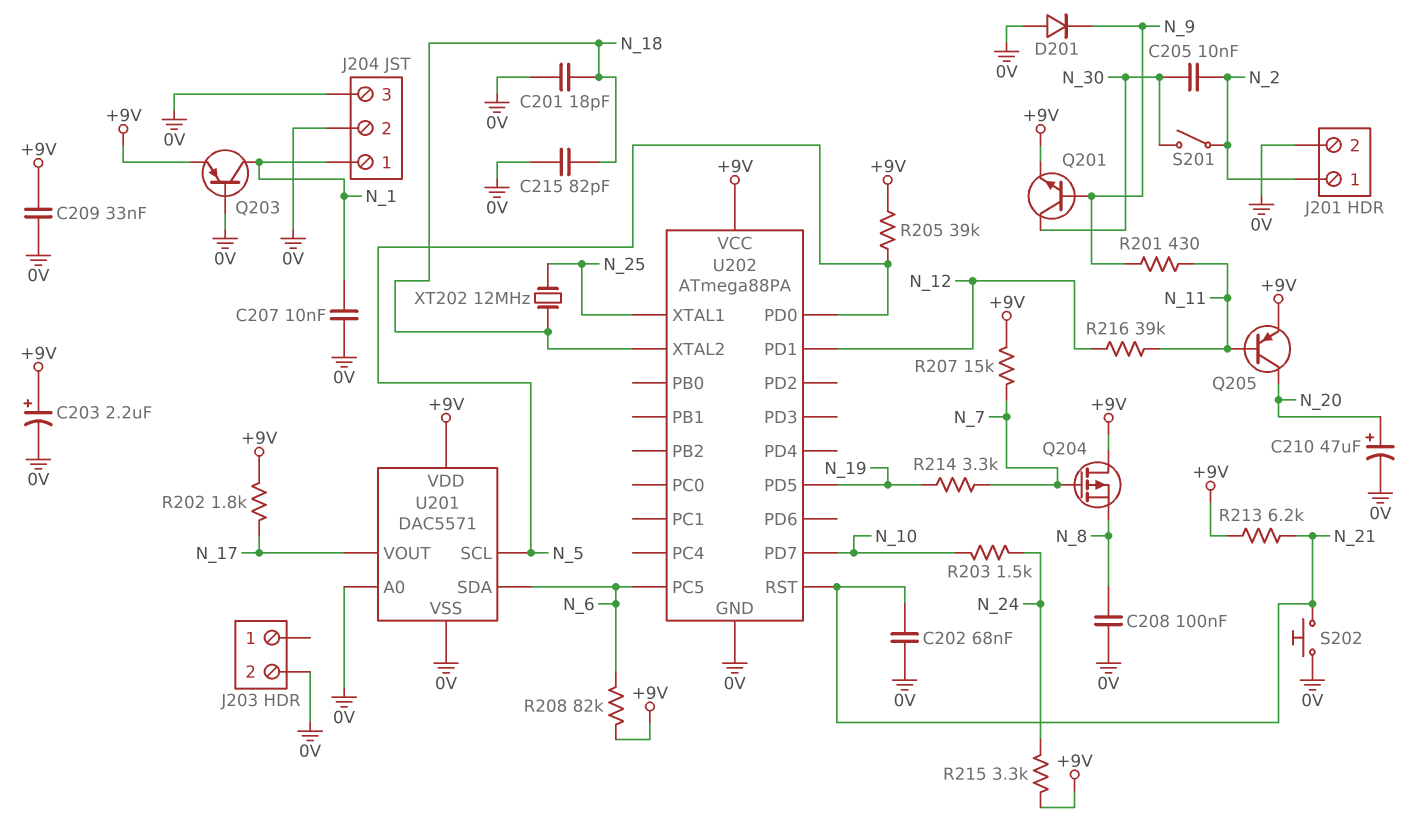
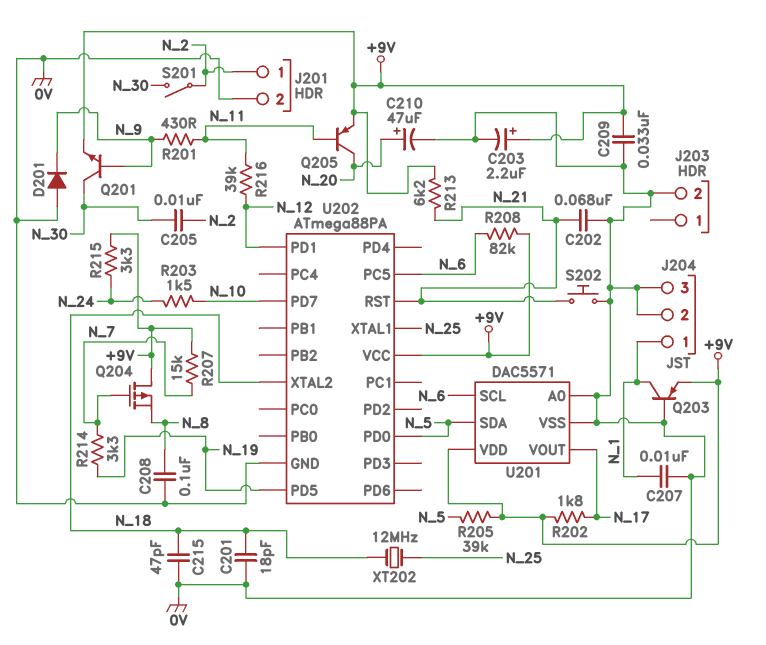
C215: 82pF (0V, N_18) -> 47pF (0V, N_18)
U201 pin SCL: N_5 -> N_6
U201 pin SDA: N_6 -> N_5

